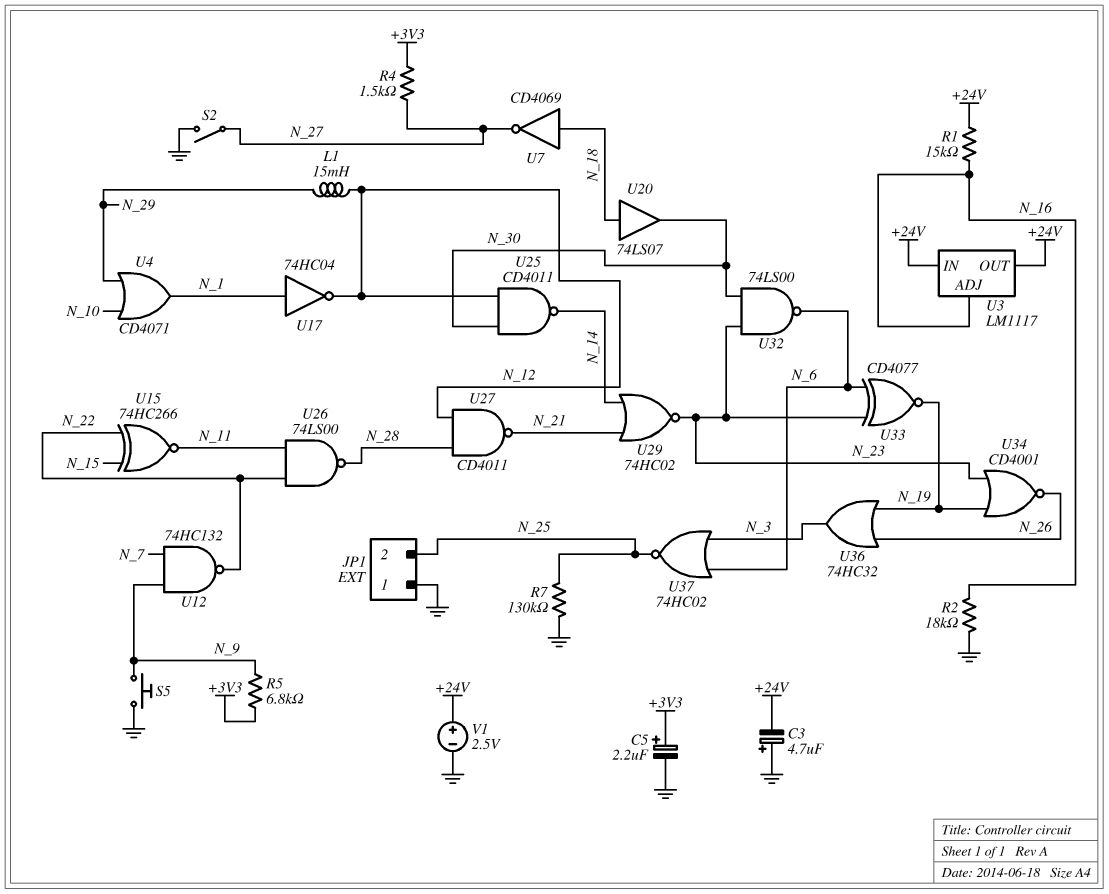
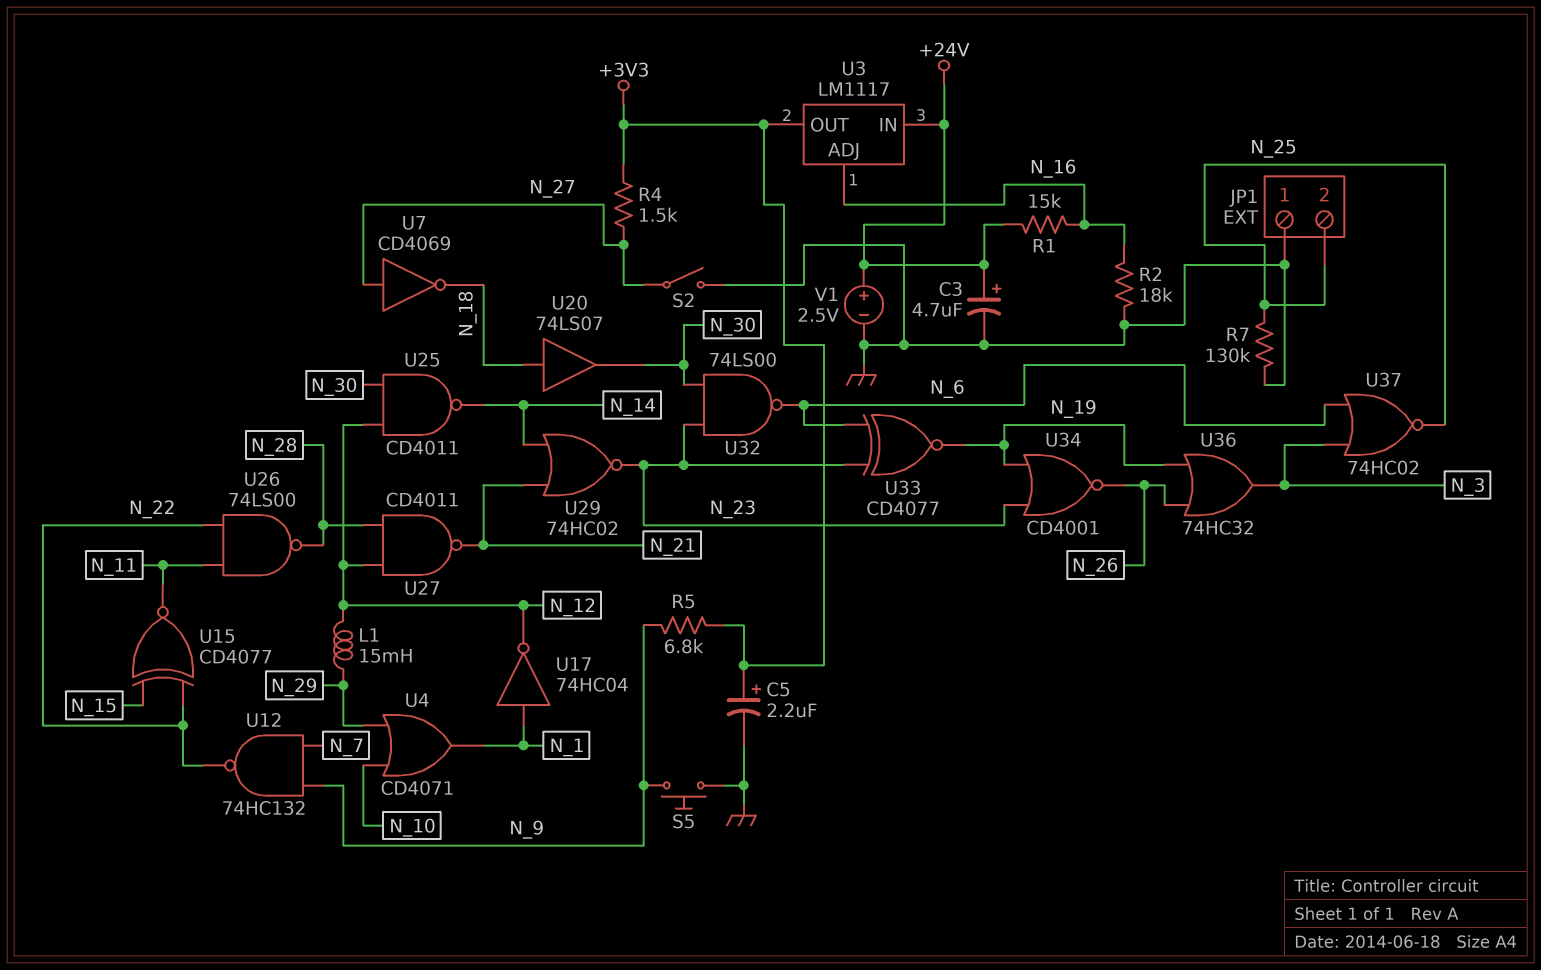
C3: 4.7uF (plus GND, minus +24V) -> 4.7uF (plus +24V, minus GND)
U3 pin OUT: +24V -> +3V3
U7: NOT CD4069 (in N_18, out N_27) -> NOT CD4069 (in N_27, out N_18)
U15: XNOR 74HC266 (in N_15, in N_22, out N_11) -> XNOR CD4077 (in N_15, in N_22, out N_11)

